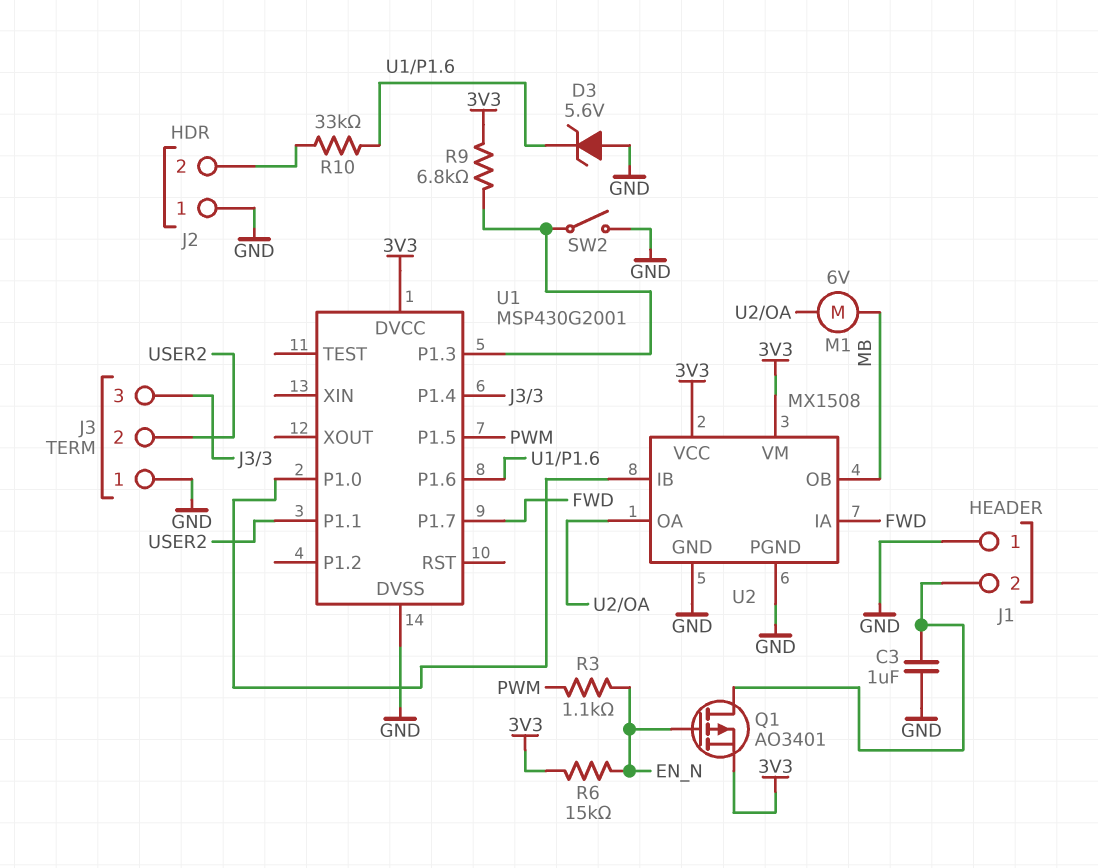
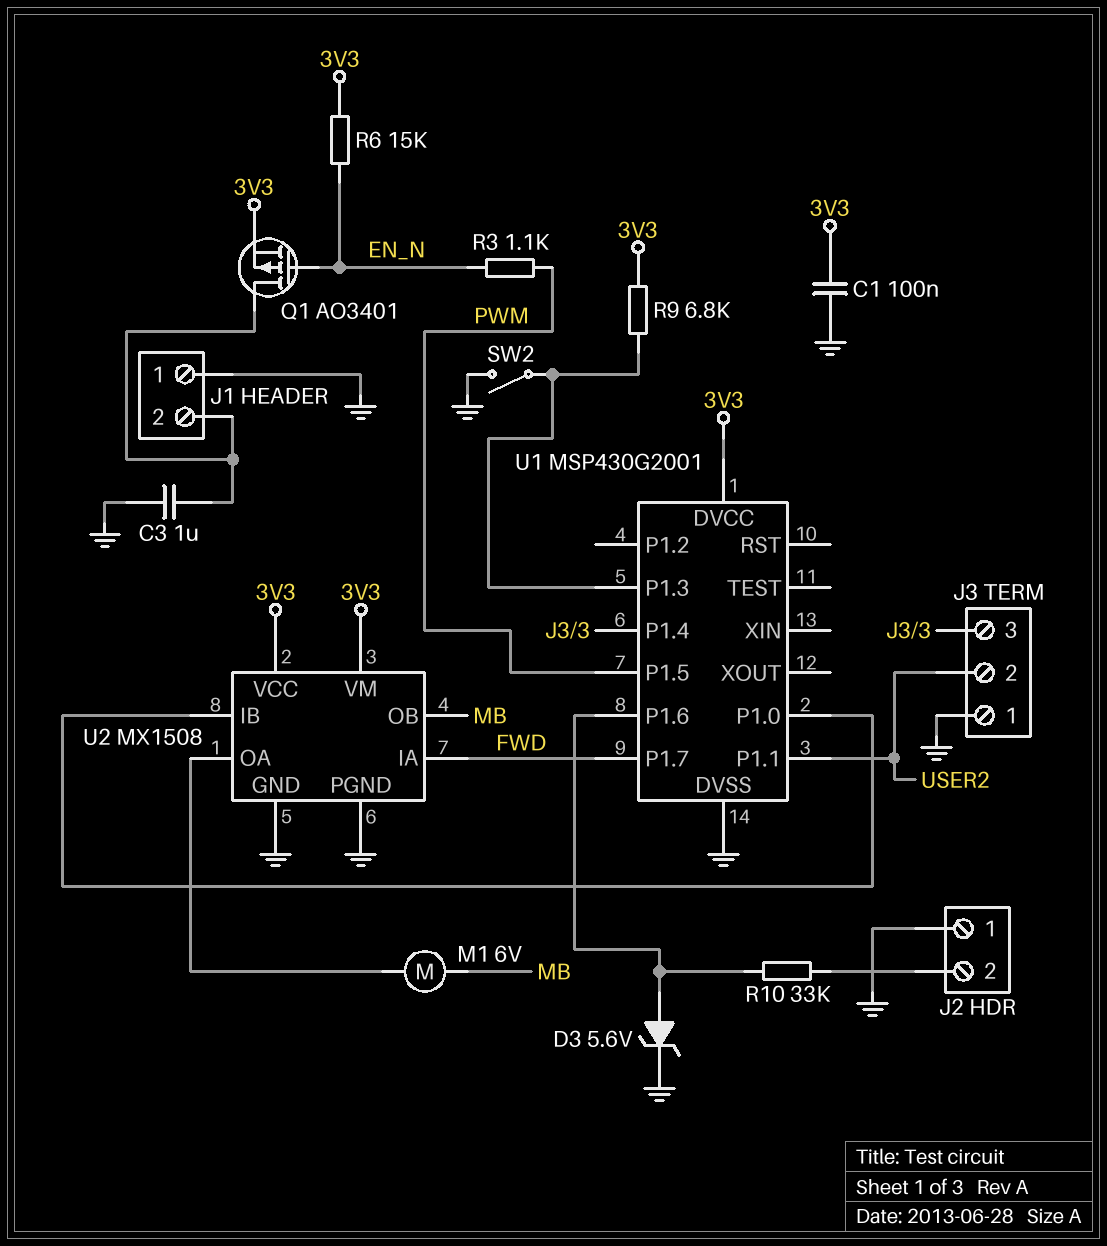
C1: none -> 100nF (3V3, GND)
D3: zener 5.6V (A GND, K U1/P1.6) -> zener 5.6V (A U1/P1.6, K GND)

